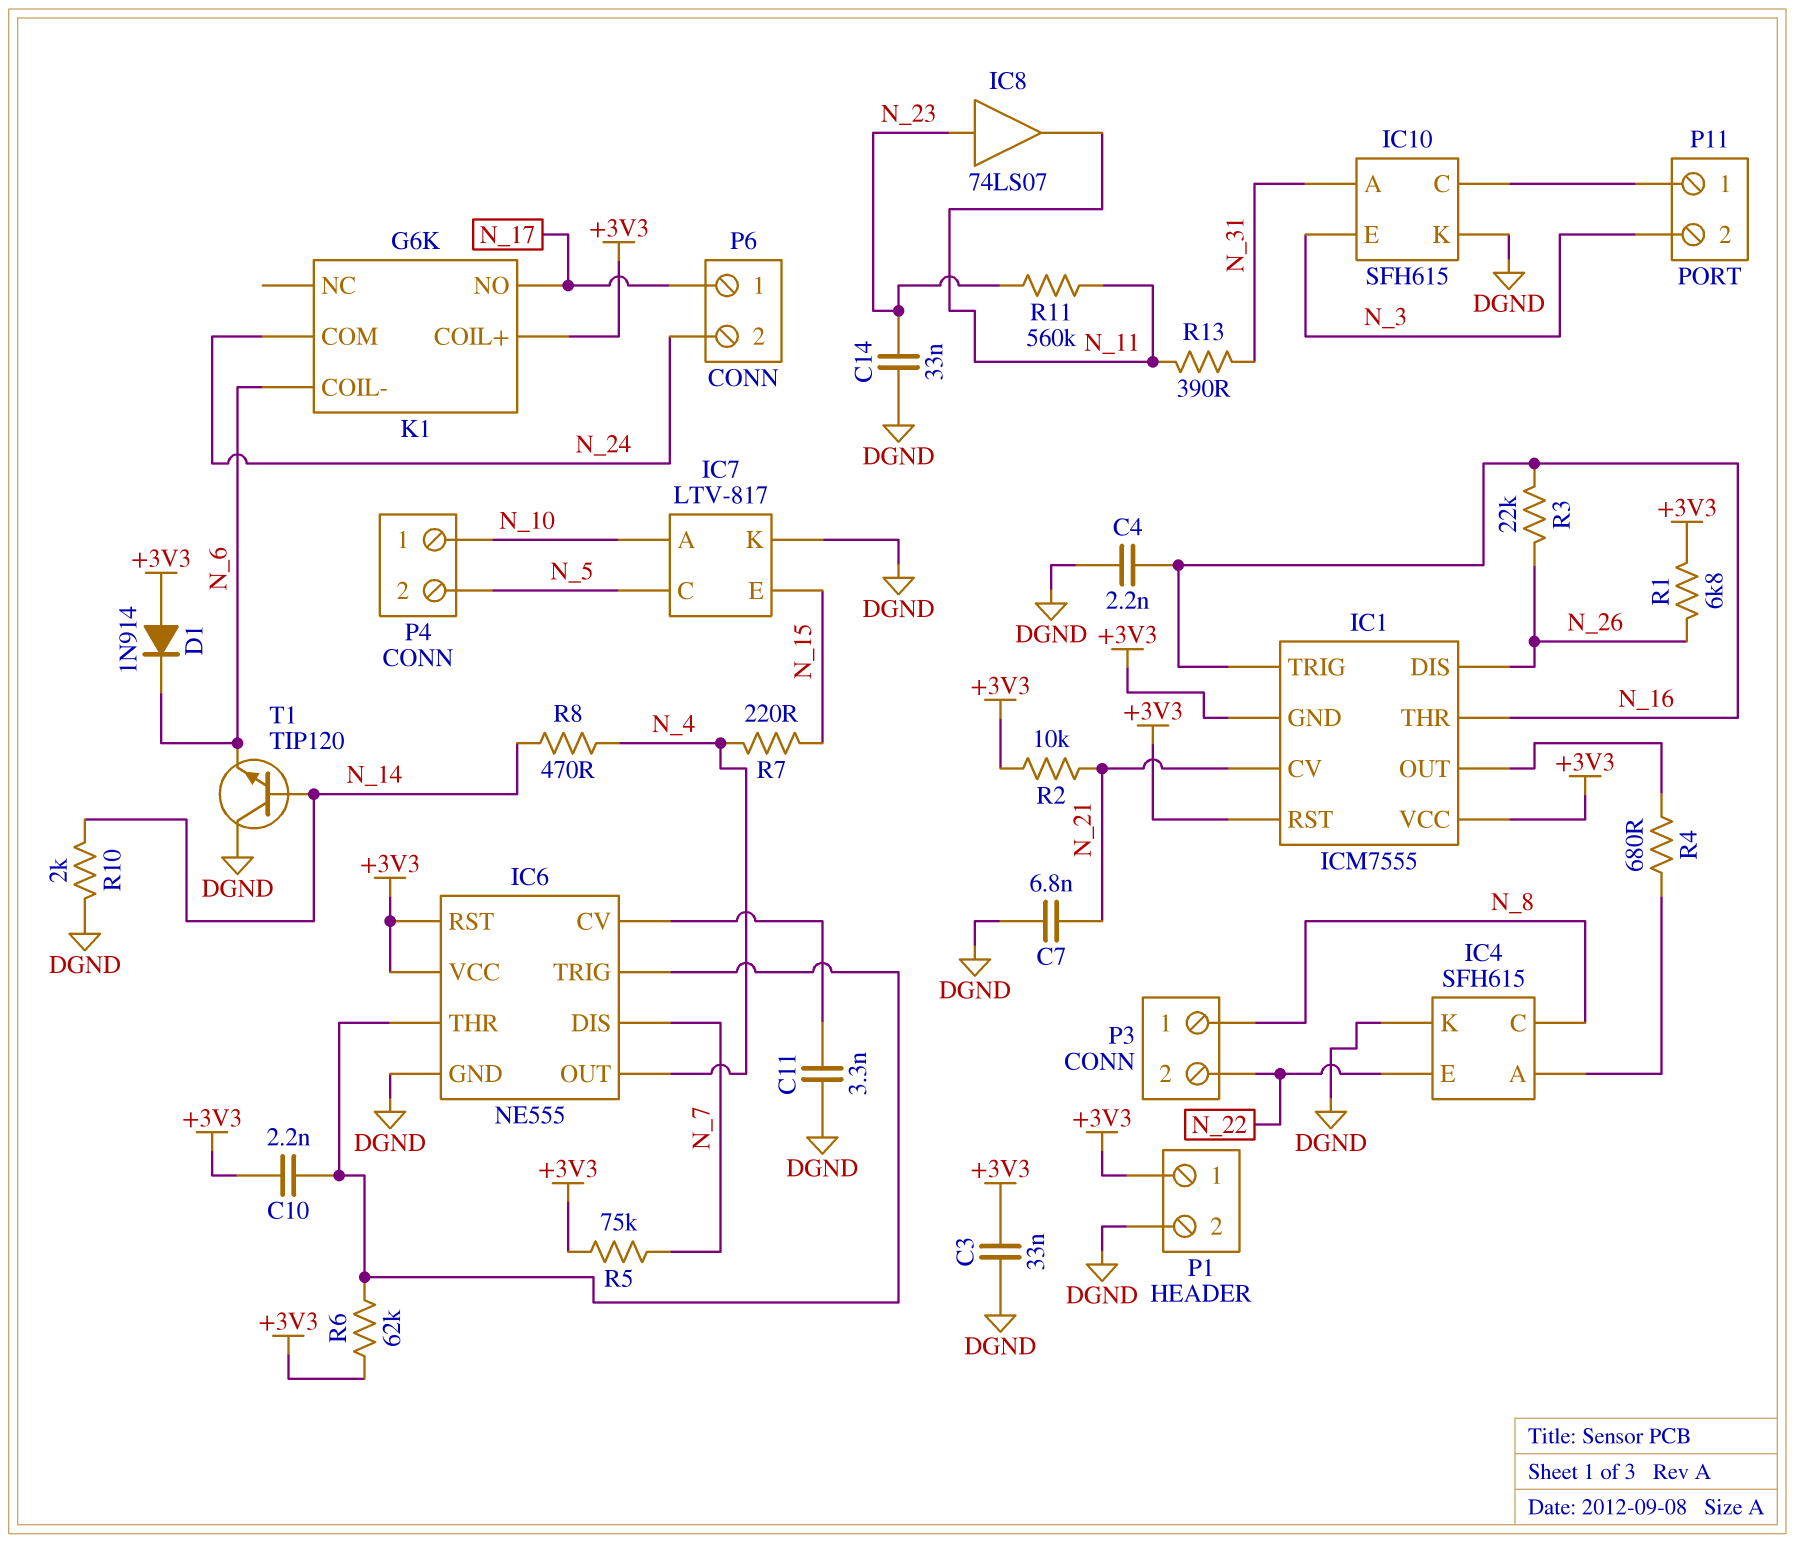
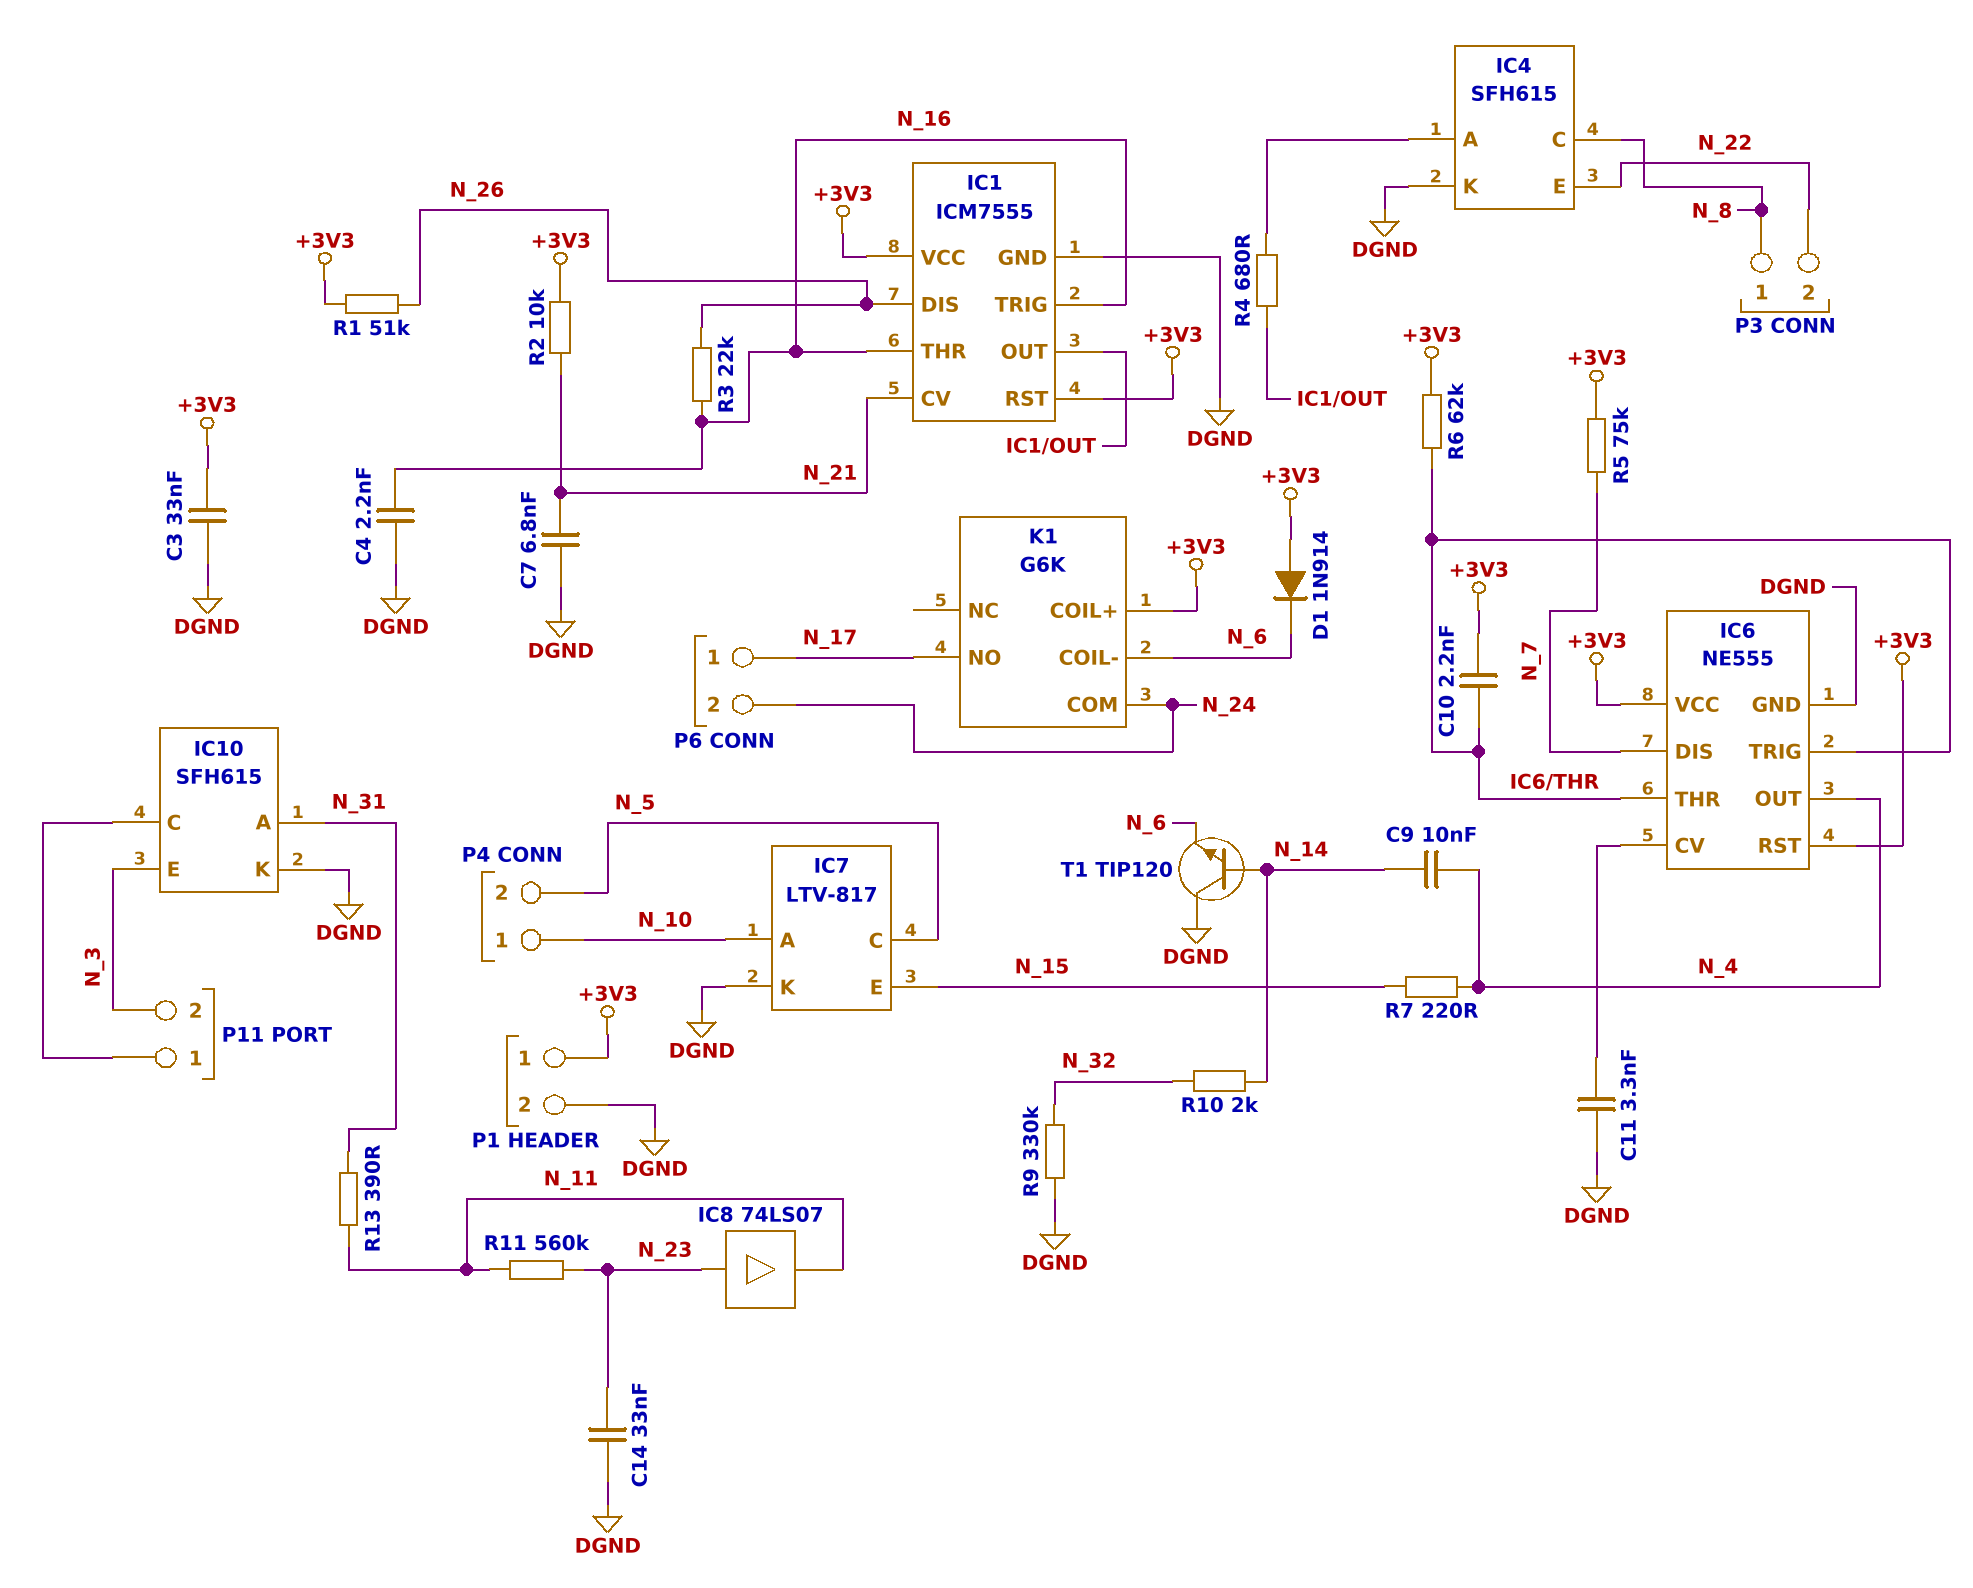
C9: none -> 10nF (N_4, N_14)
IC1 pin GND: +3V3 -> DGND
R1: 6.8k (+3V3, N_26) -> 51k (+3V3, N_26)
R8: 470 (N_4, N_14) -> none
R9: none -> 330k (DGND, N_32)
R10: 2k (DGND, N_14) -> 2k (N_14, N_32)

